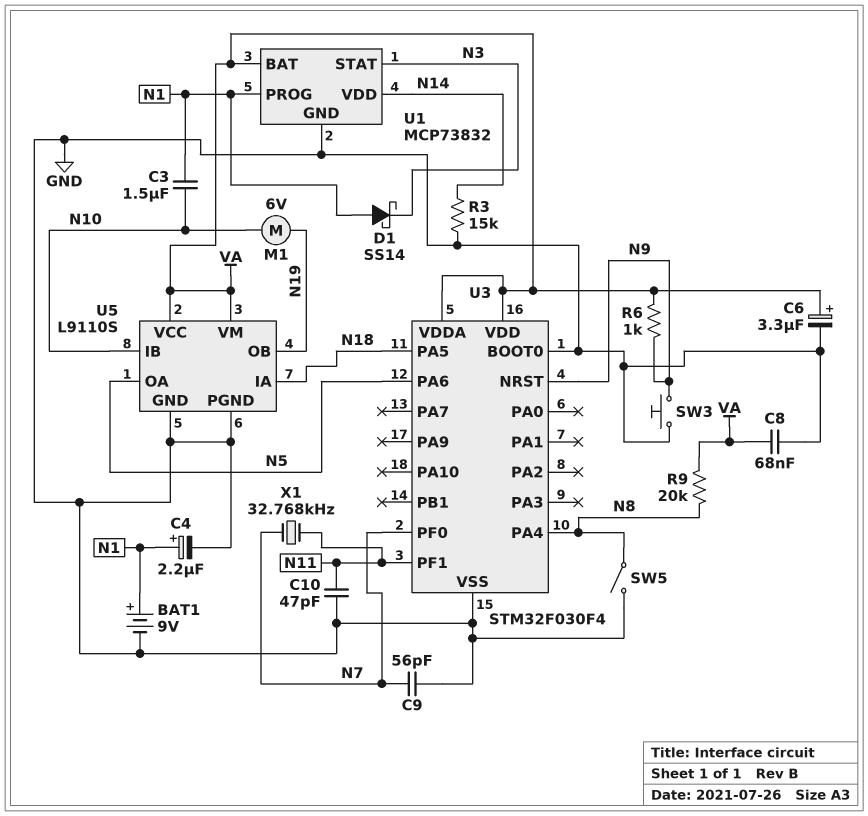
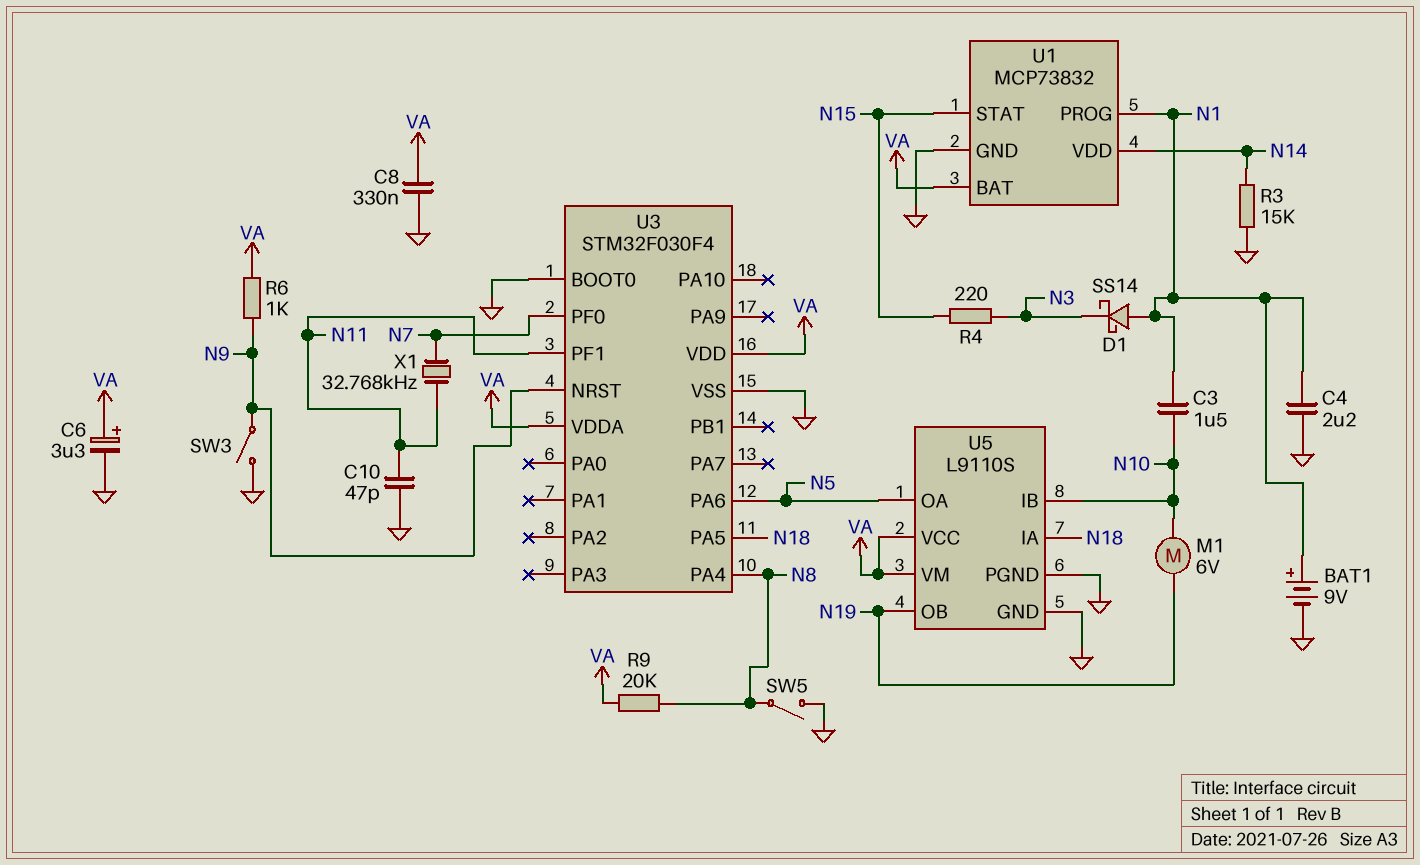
C4: 2.2uF (plus N1, minus GND) -> 2.2uF (GND, N1)
C8: 68nF (GND, VA) -> 330nF (GND, VA)
C9: 56pF (GND, N7) -> none
R4: none -> 220 (N3, N15)
SW3: button (GND, N9) -> switch (GND, N9)
U1 pin STAT: N3 -> N15

